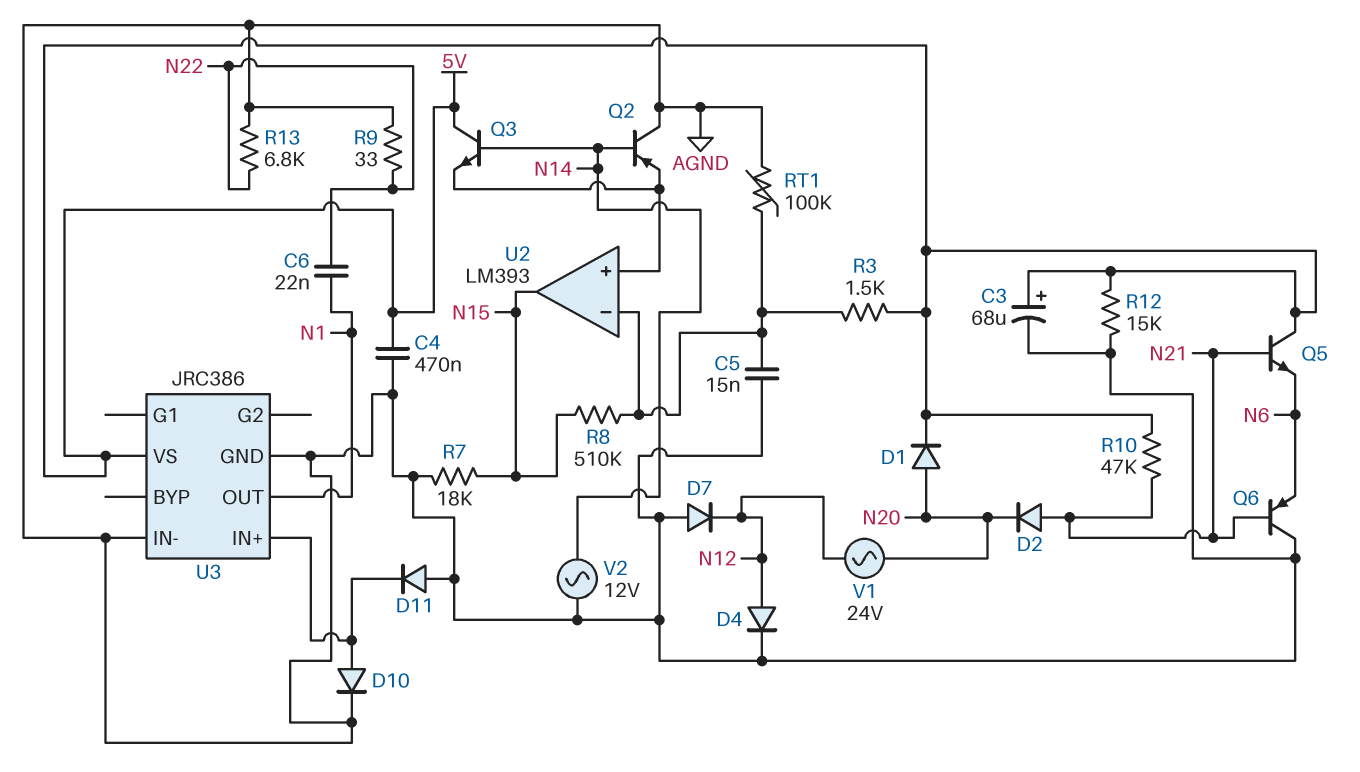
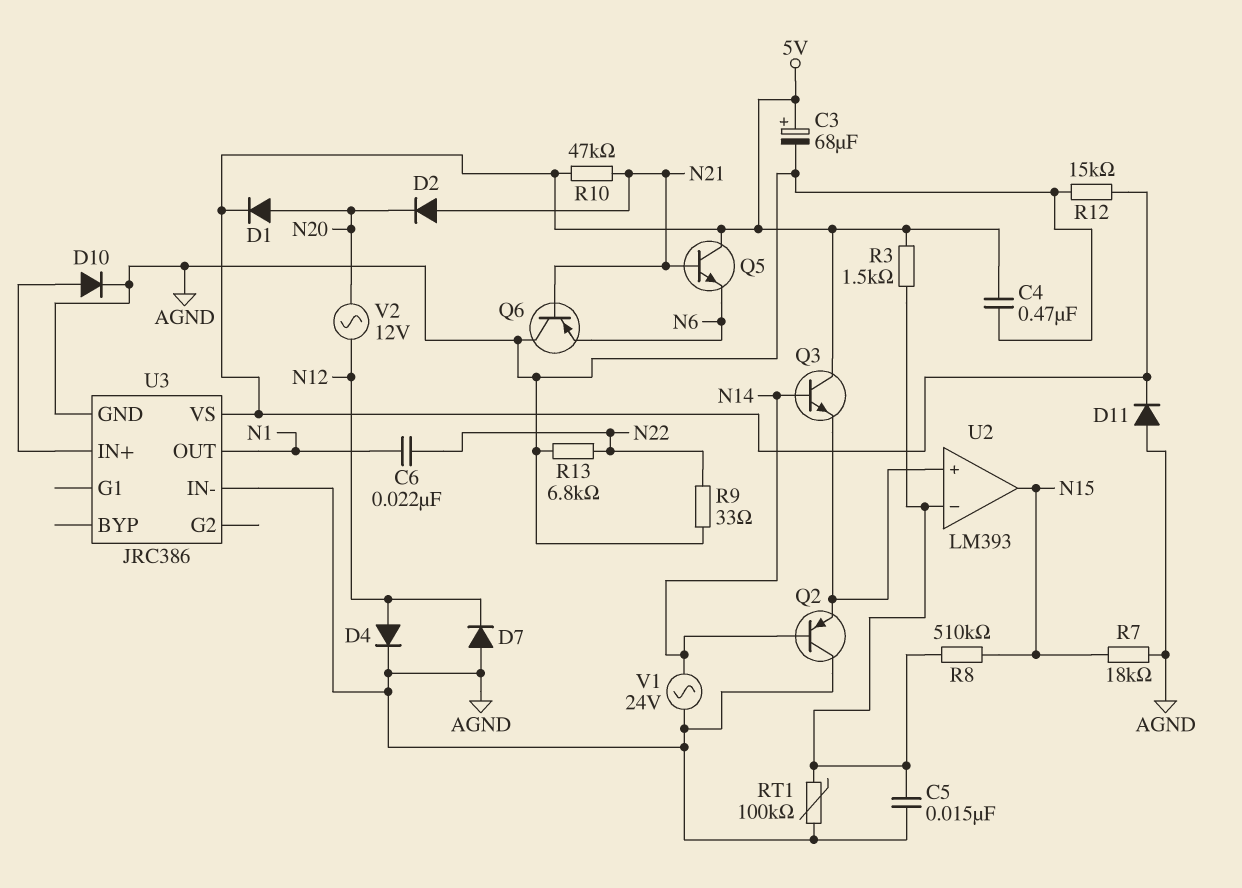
D11: diode (A AGND, K U3/IN+) -> diode (A AGND, K 5V)
V1: AC 24V (N12, N20) -> AC 24V (AGND, N14)
V2: AC 12V (AGND, N14) -> AC 12V (N12, N20)

